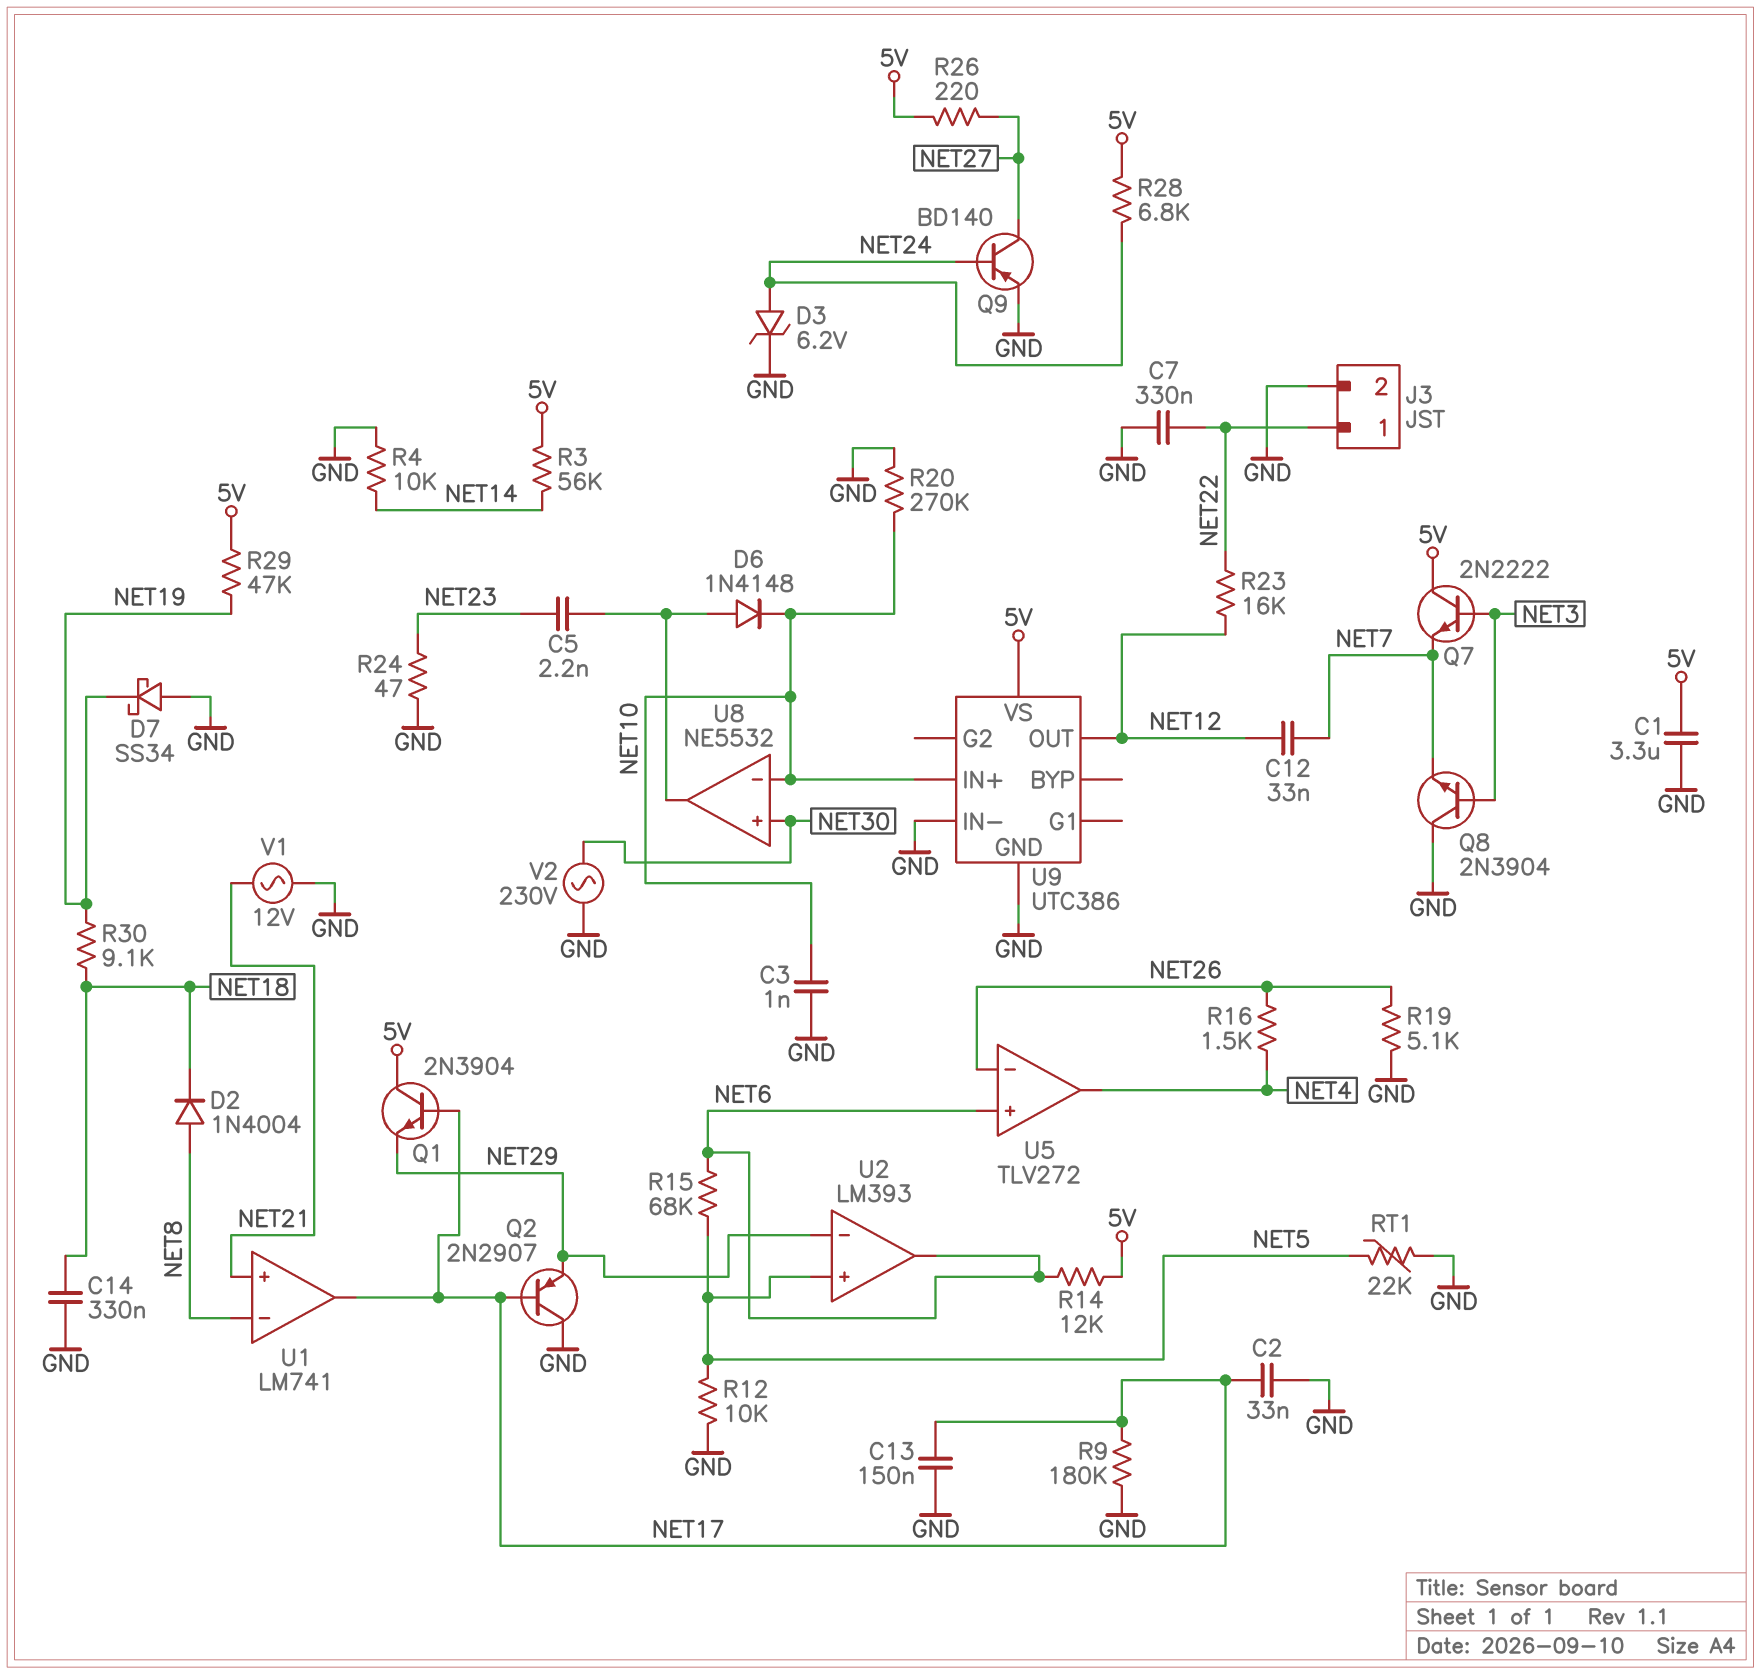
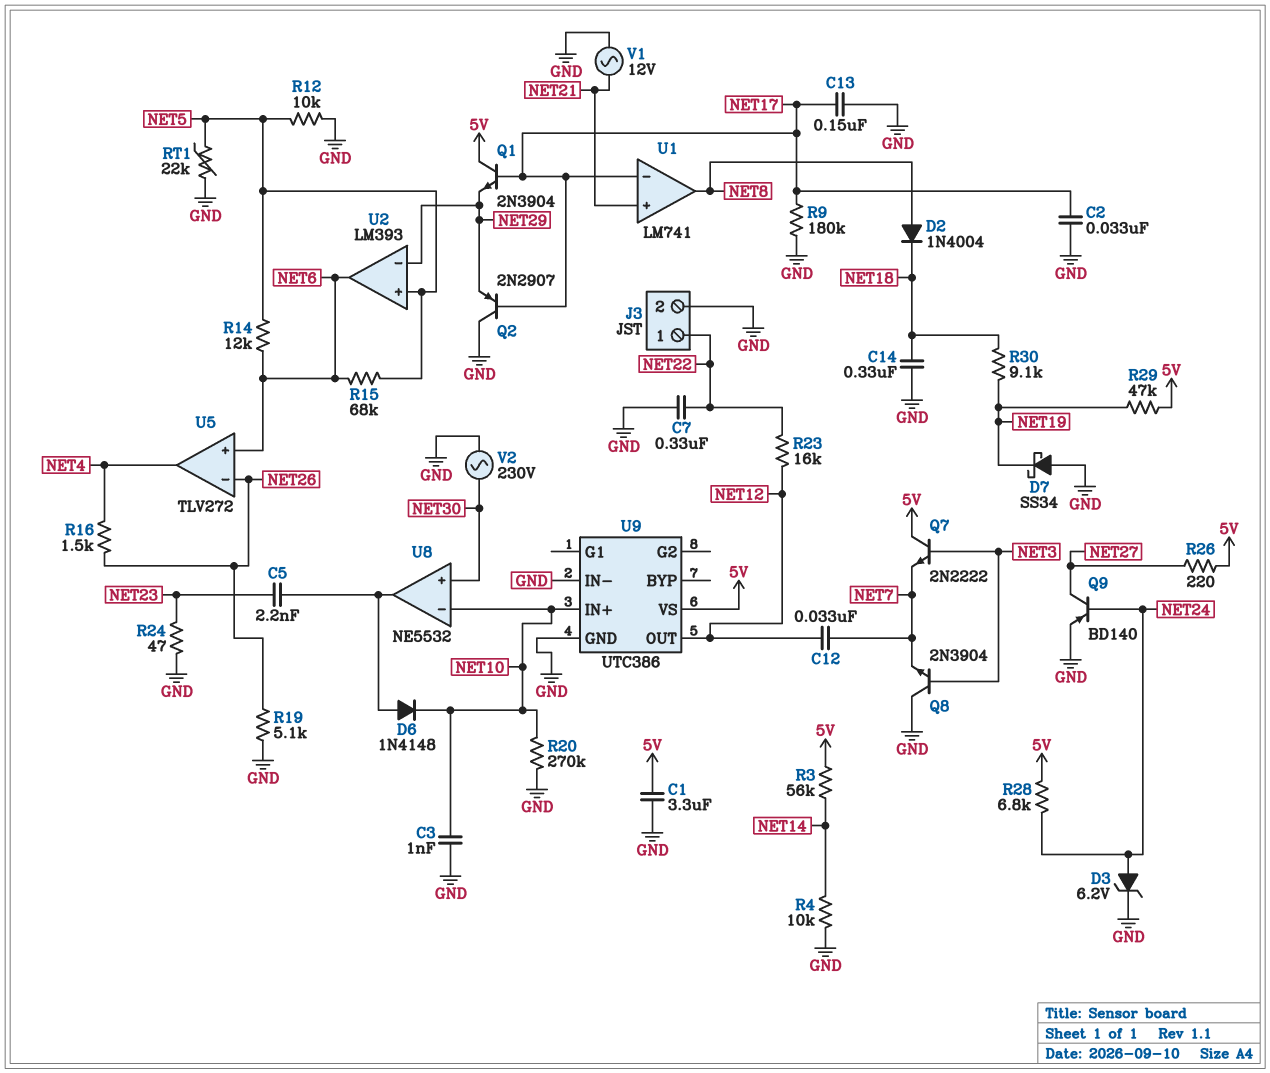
R14: 12k (5V, NET6) -> 12k (NET5, NET6)
U1 pin in-: NET8 -> NET17
U1 pin out: NET17 -> NET8

